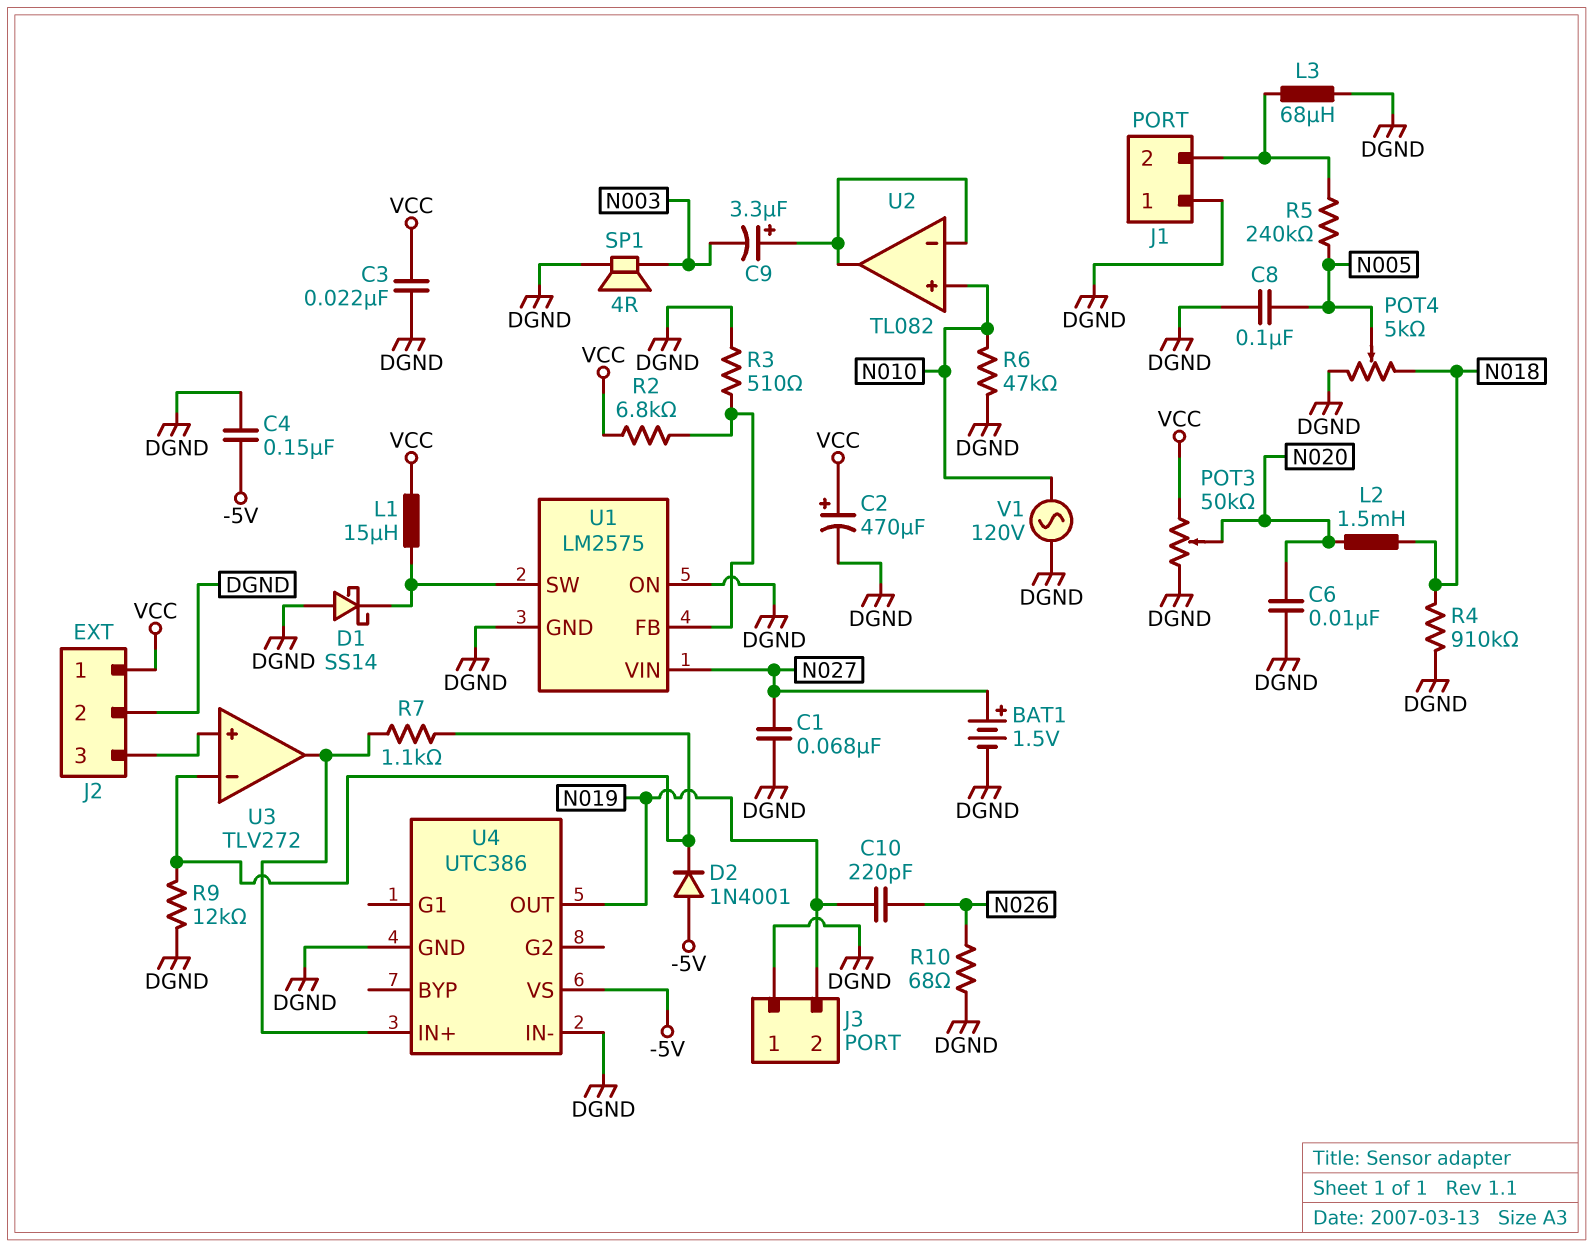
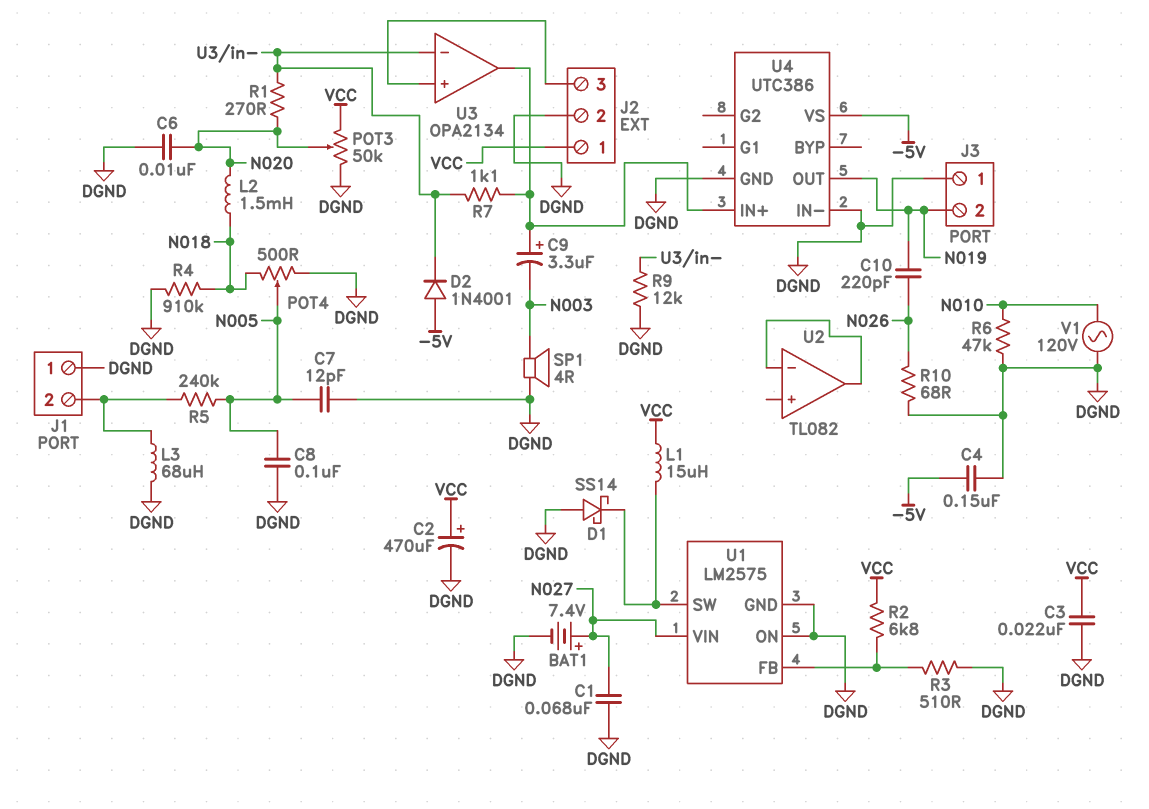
BAT1: 1.5V (plus N027, minus DGND) -> 7.4V (plus N027, minus DGND)
C7: none -> 12pF (DGND, N005)
C9: 3.3uF (plus U2/in-, minus N003) -> 3.3uF (plus U3/out, minus N003)
POT4: 5k (DGND, N018, wiper N005) -> 500 (DGND, N018, wiper N005)
R1: none -> 270 (N020, U3/in-)
U2 pin in+: N010 -> none
U3: TLV272 -> OPA2134

